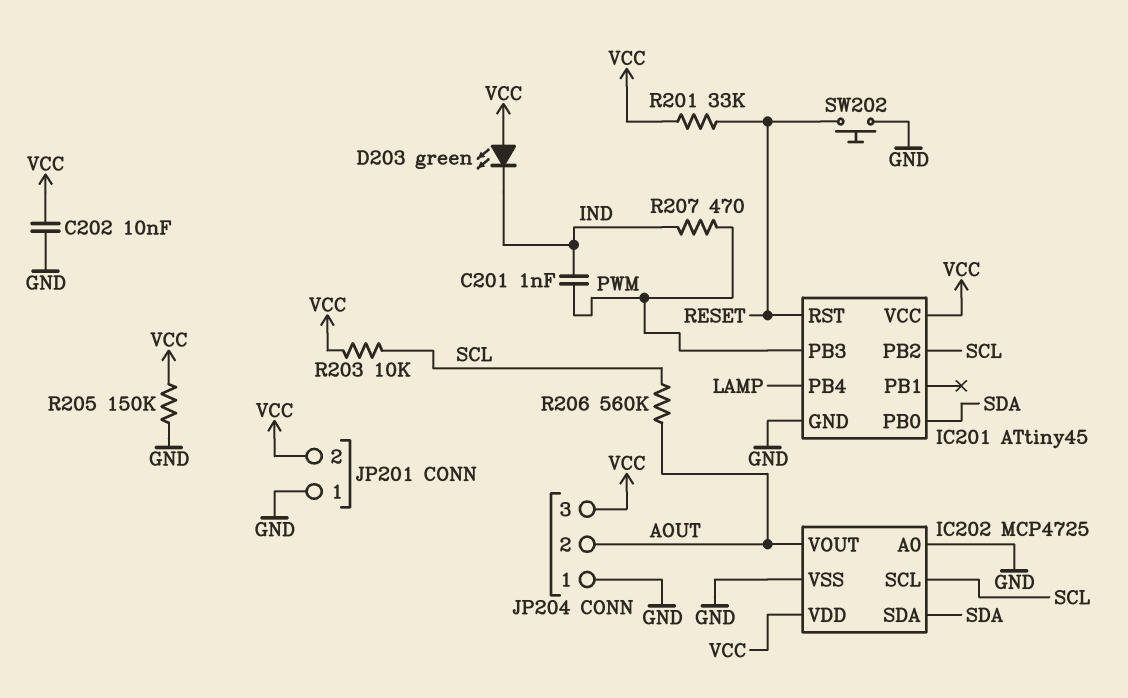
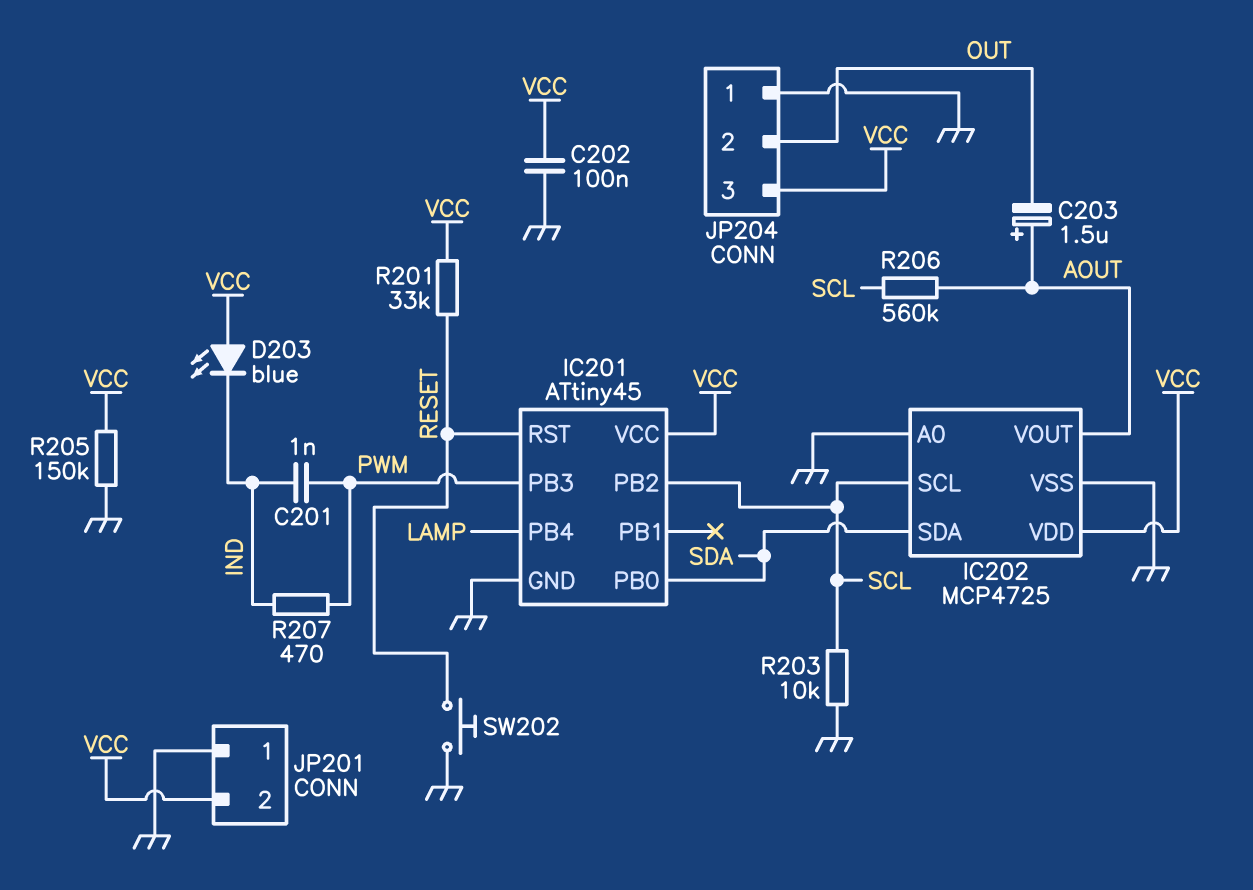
C202: 10nF (GND, VCC) -> 100nF (GND, VCC)
C203: none -> 1.5uF (plus AOUT, minus OUT)
D203: LED green (A VCC, K IND) -> LED blue (A VCC, K IND)
JP204 pin 2: AOUT -> OUT
R203: 10k (SCL, VCC) -> 10k (GND, SCL)

